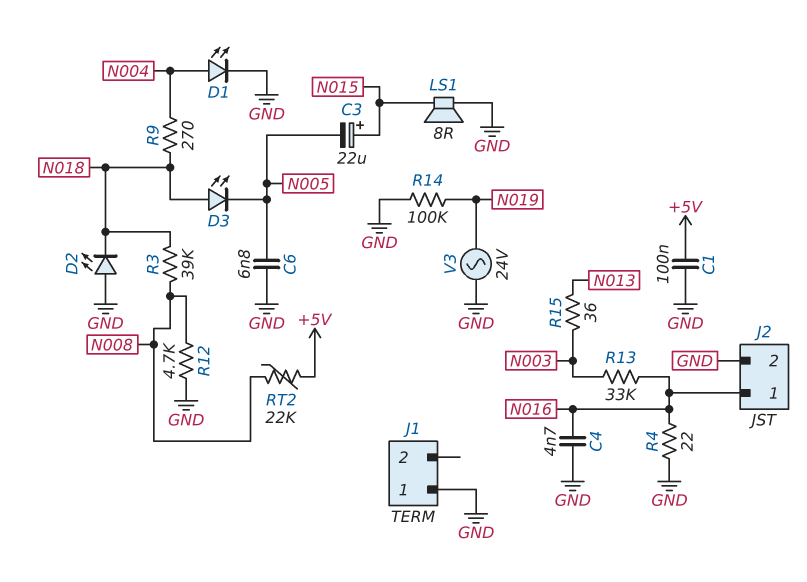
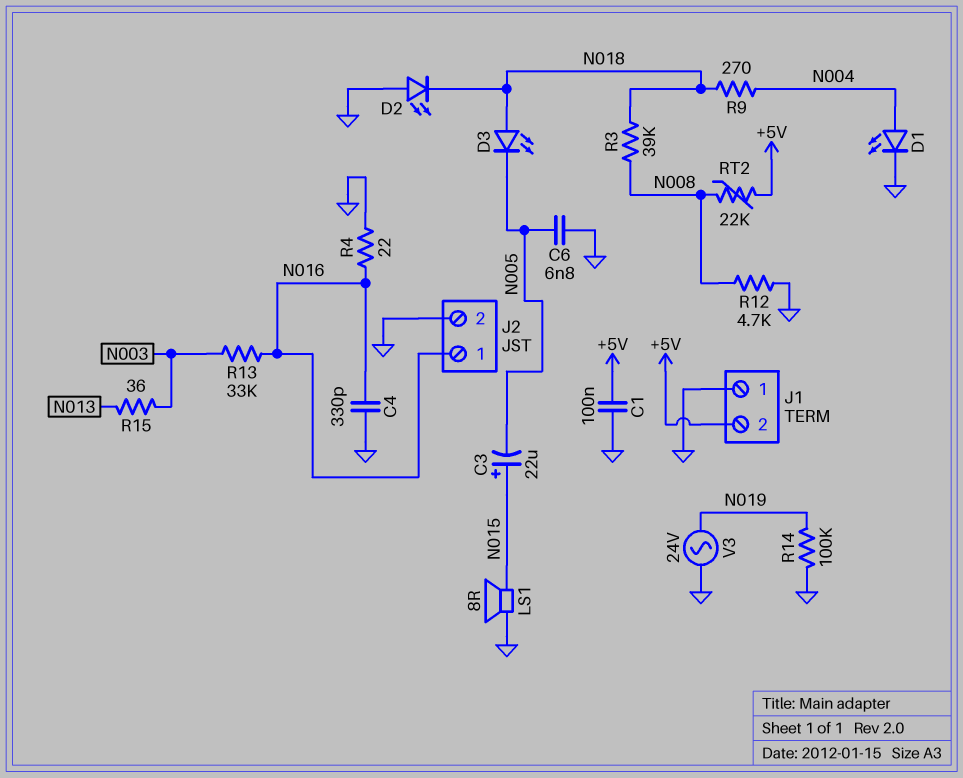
C4: 4.7nF (GND, N016) -> 330pF (GND, N016)
J1 pin 2: none -> +5V

